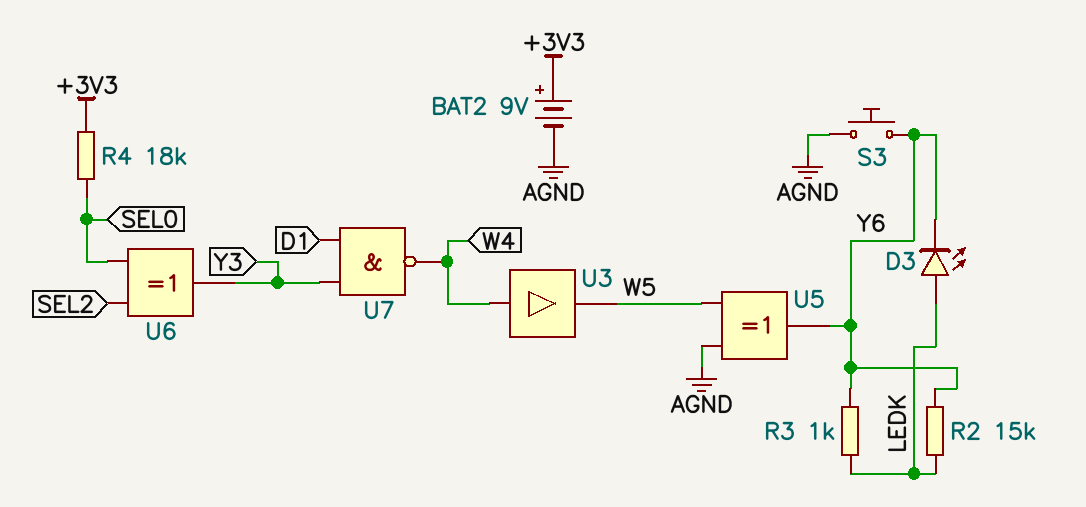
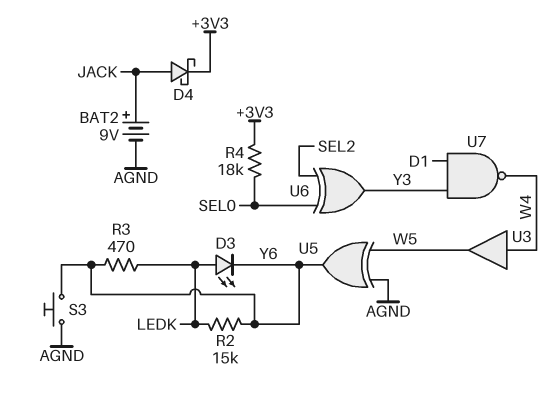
BAT2: 9V (plus +3V3, minus AGND) -> 9V (plus JACK, minus AGND)
D4: none -> schottky (A JACK, K +3V3)
R3: 1k (LEDK, Y6) -> 470 (LEDK, Y6)

